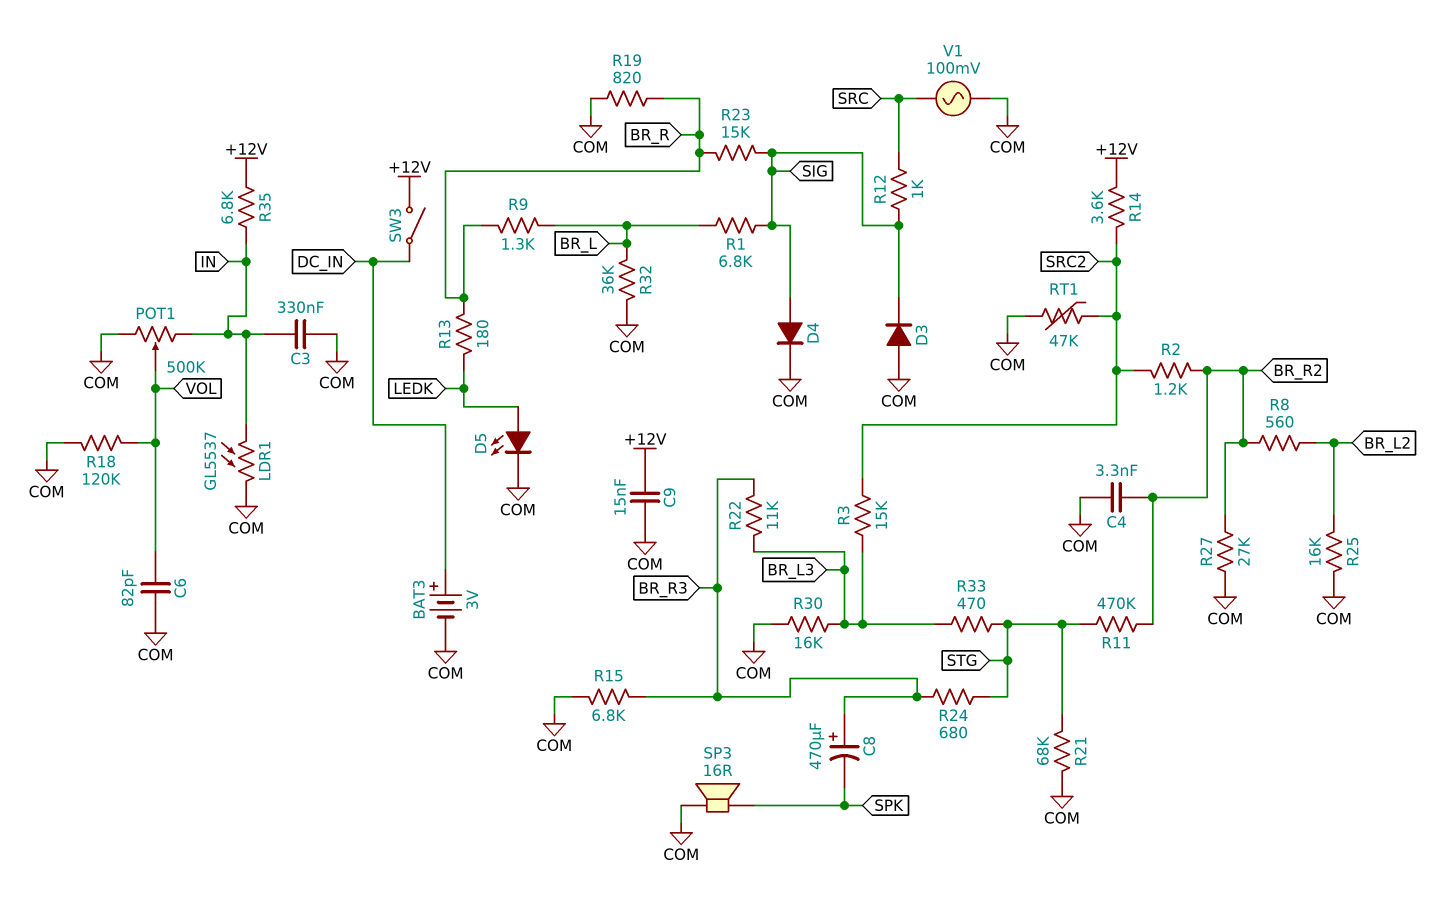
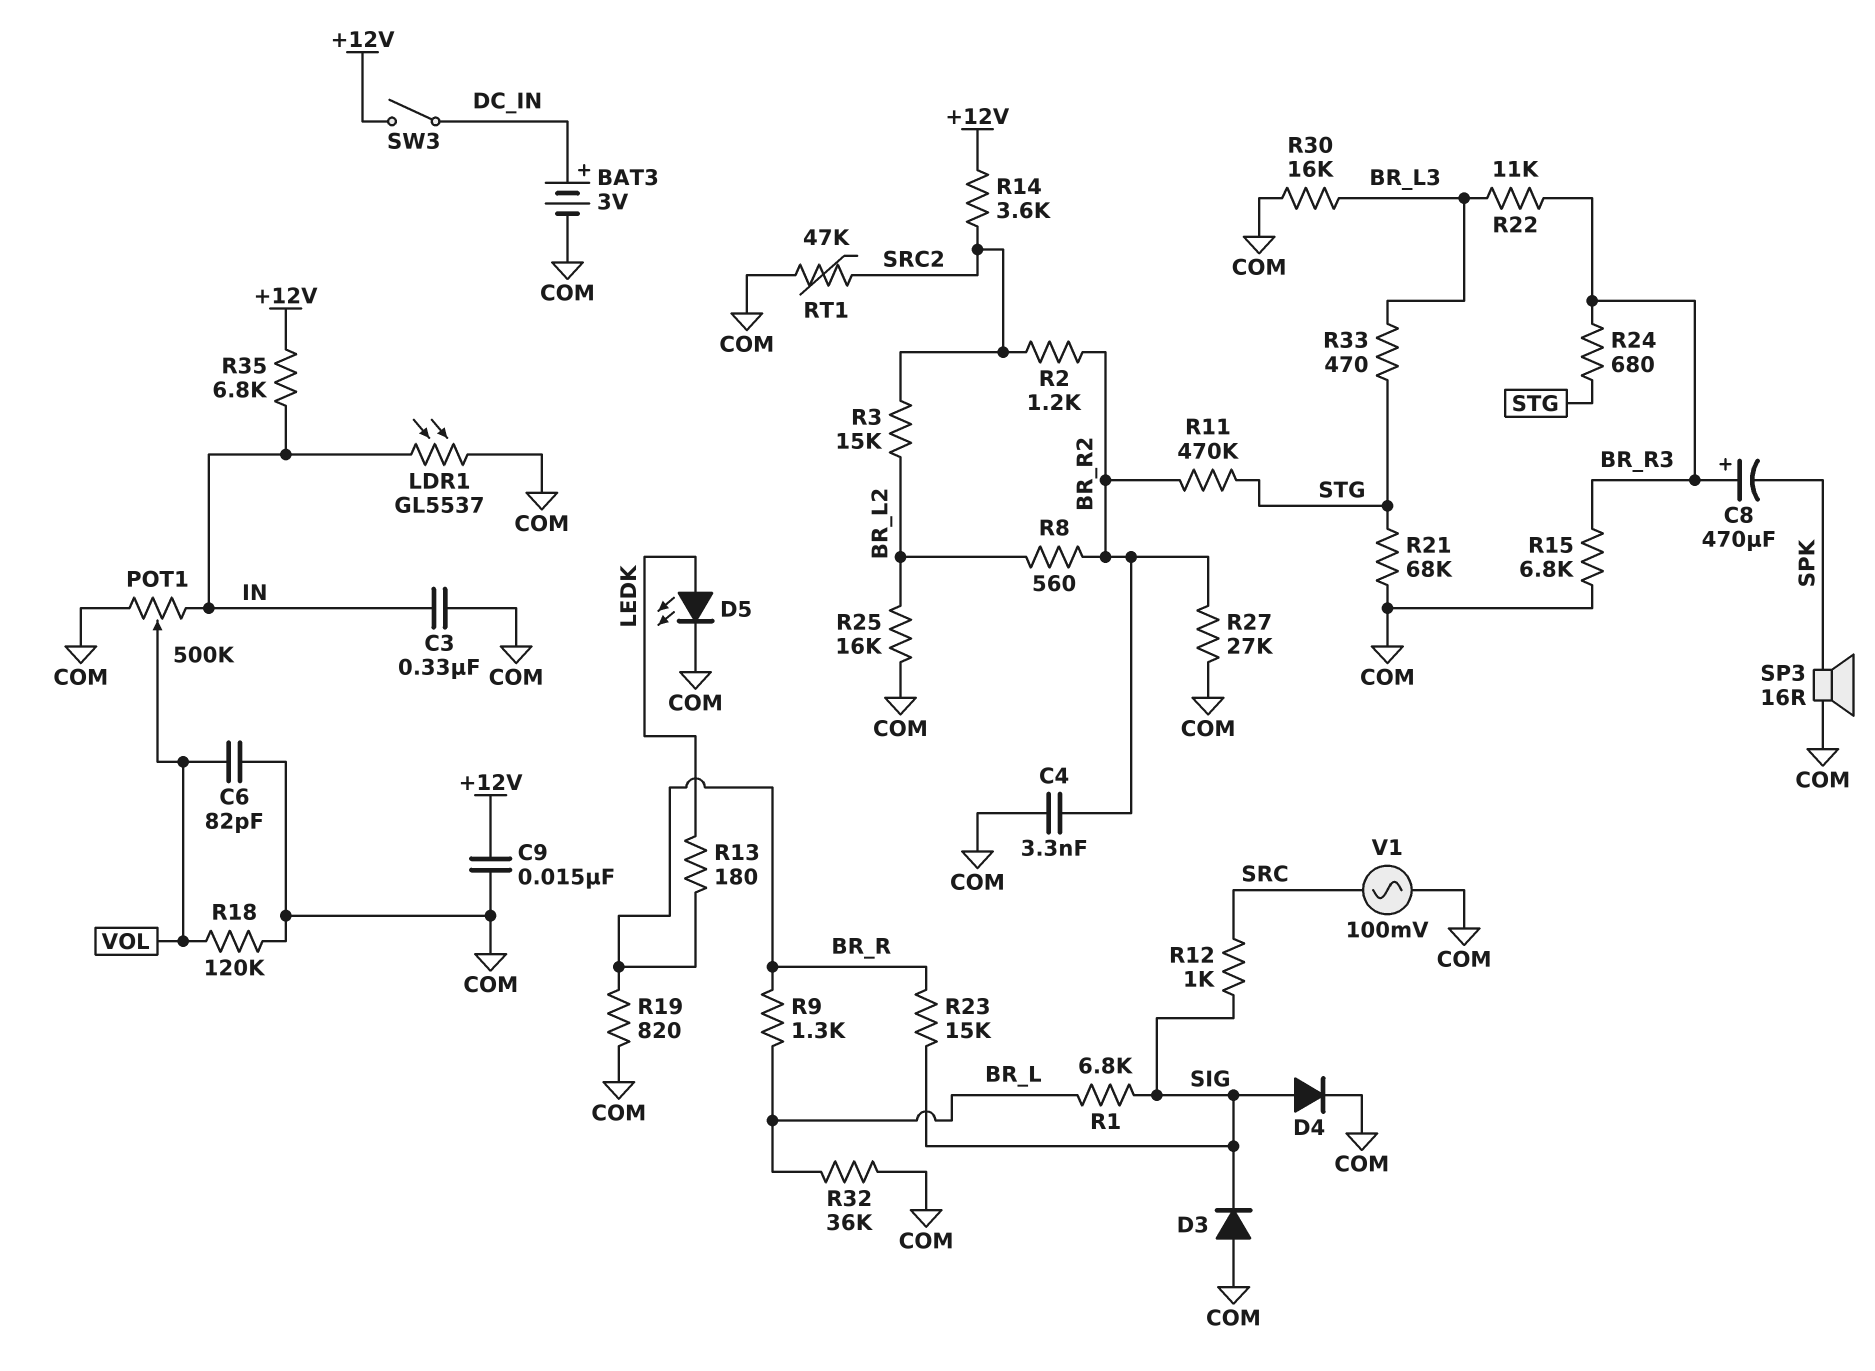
R3: 15k (BR_L3, SRC2) -> 15k (BR_L2, SRC2)

